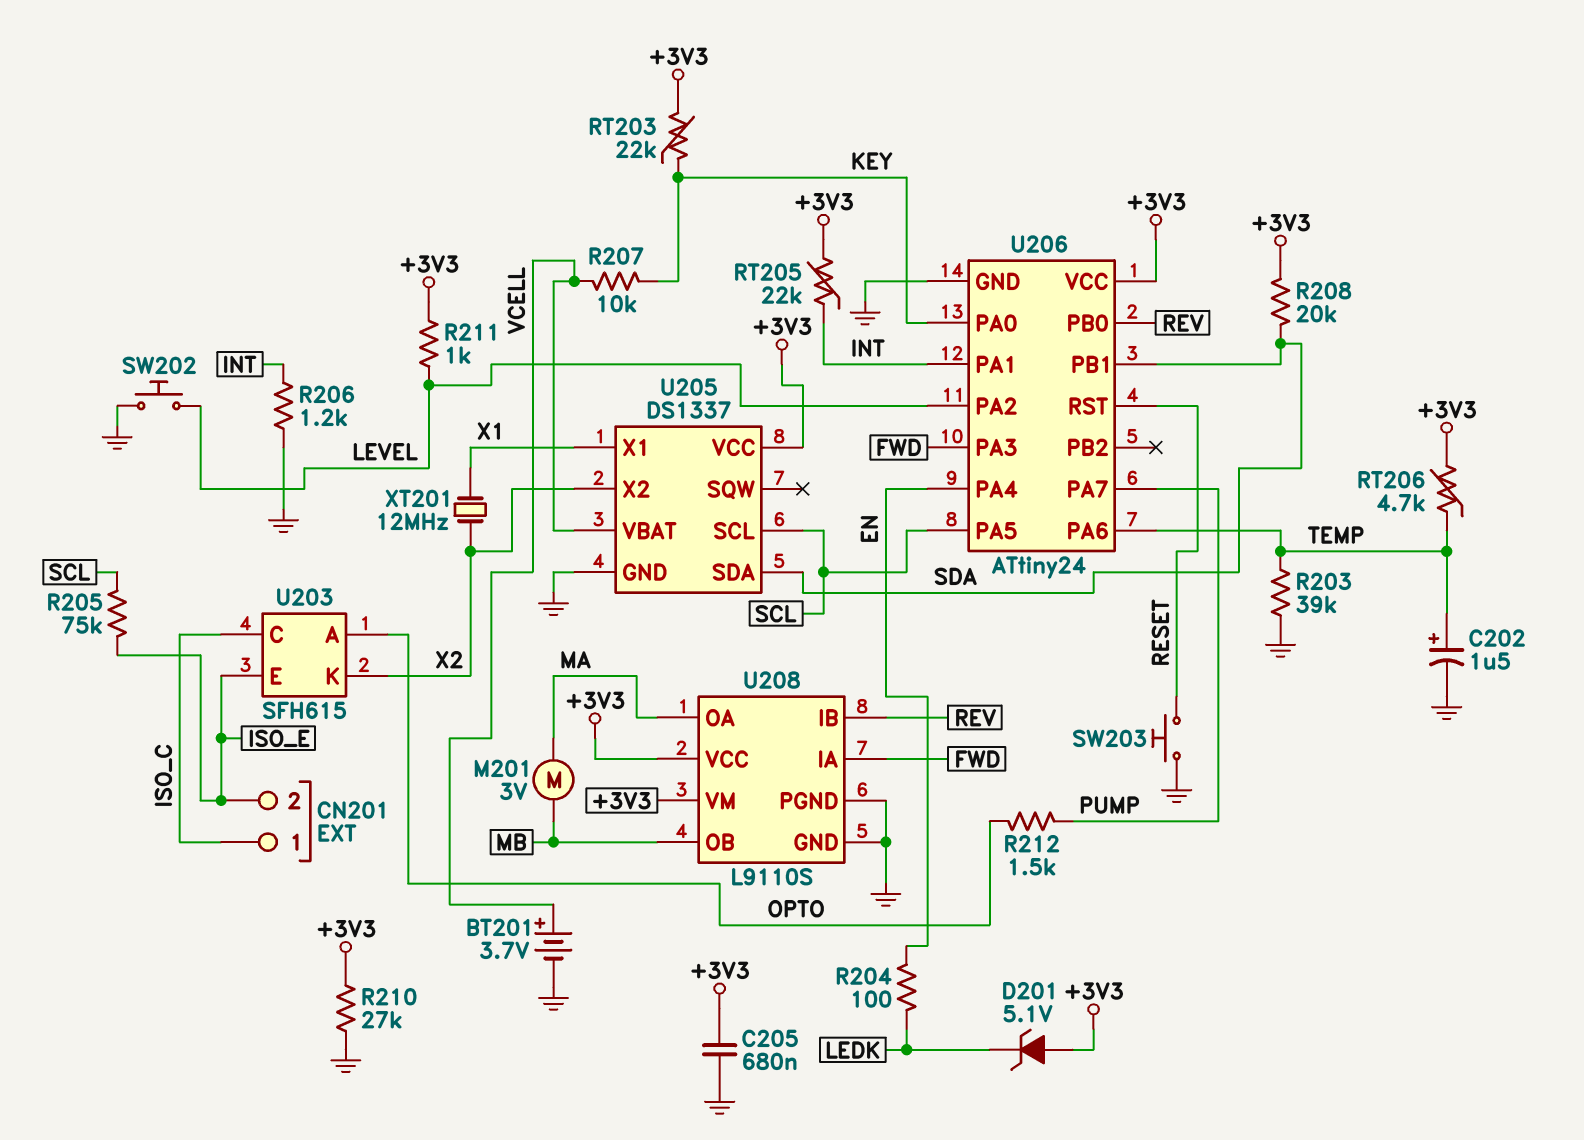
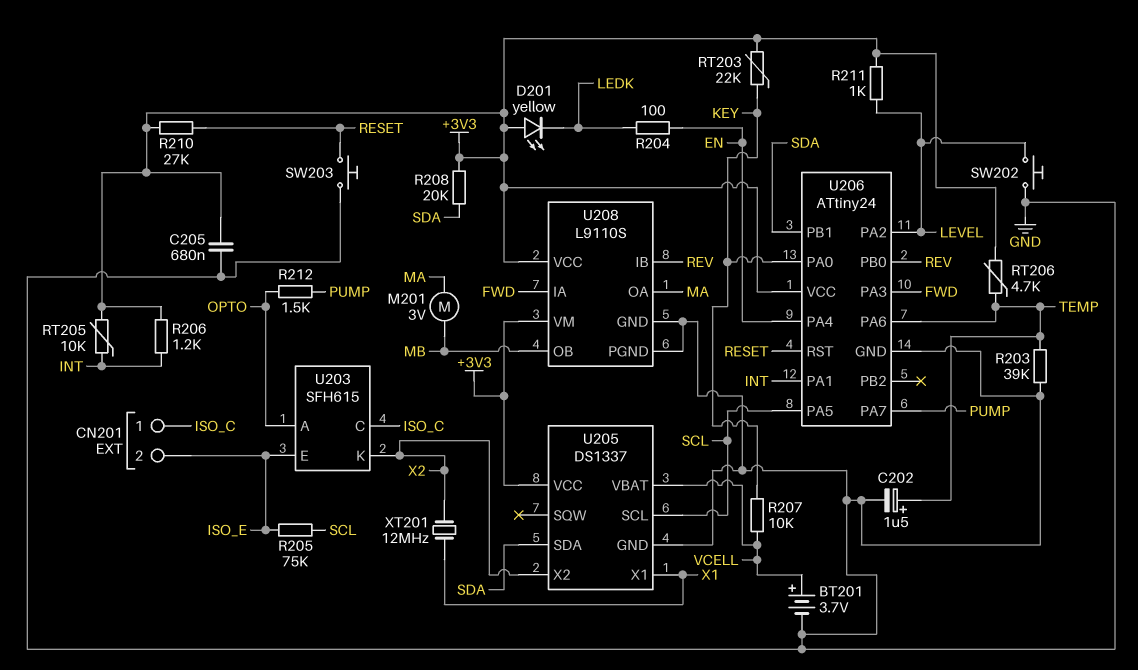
D201: zener 5.1V (A +3V3, K LEDK) -> LED yellow (A +3V3, K LEDK)
R206: 1.2k (GND, INT) -> 1.2k (+3V3, INT)
R210: 27k (+3V3, GND) -> 27k (+3V3, RESET)
RT205: 22k (+3V3, INT) -> 10k (+3V3, INT)

